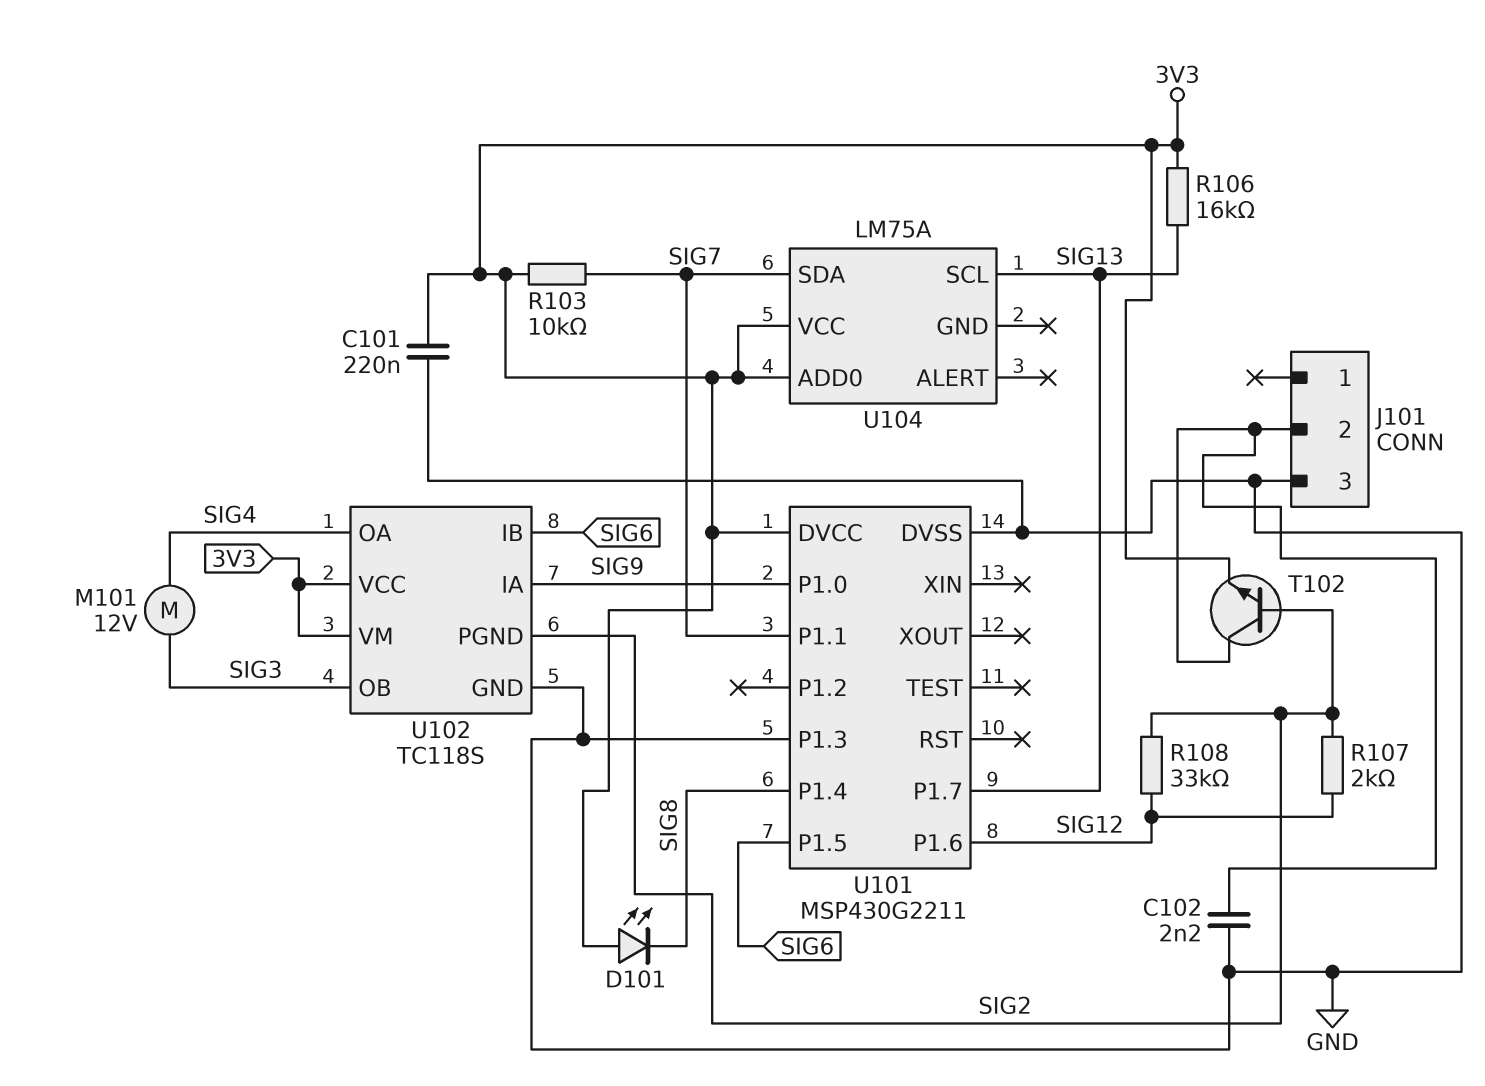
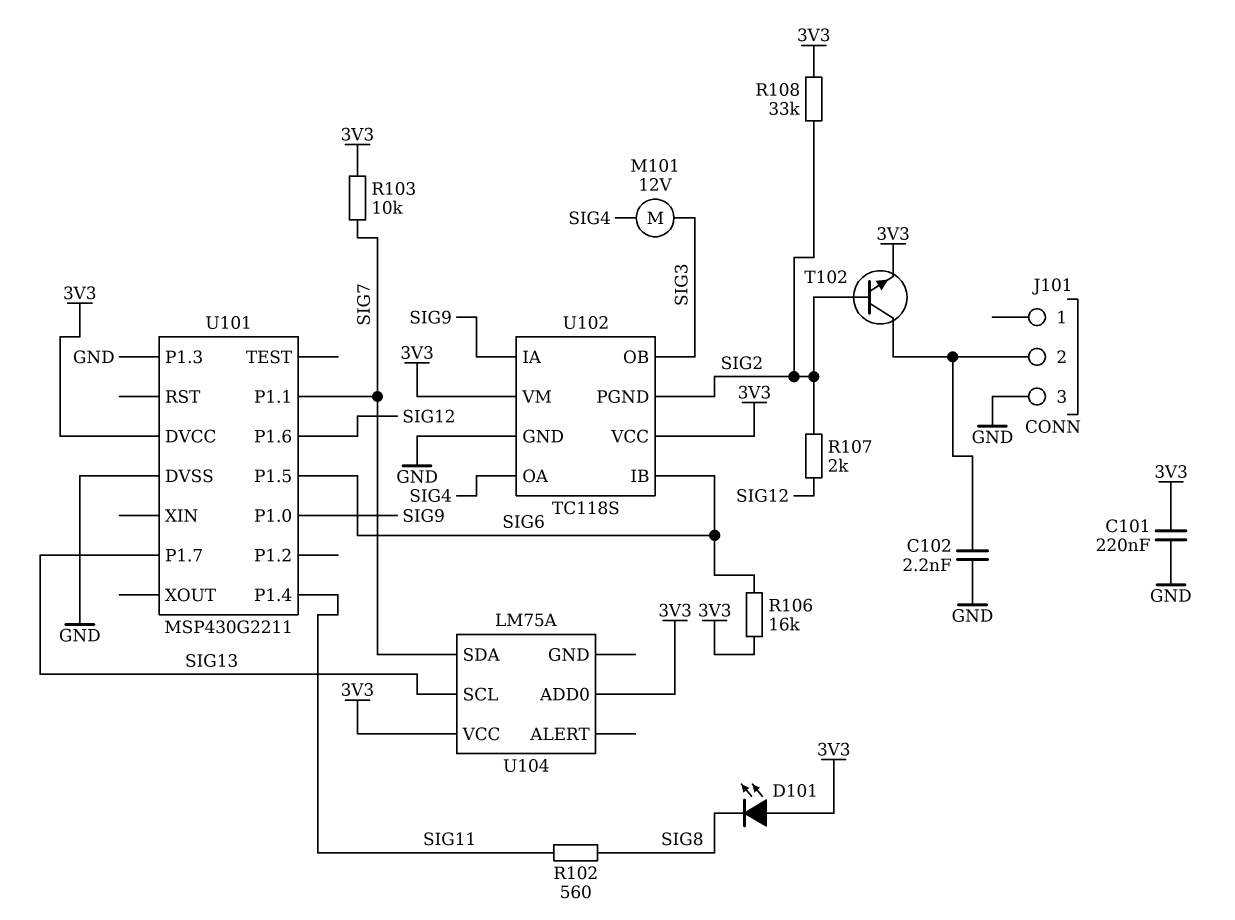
R102: none -> 560 (SIG8, SIG11)
R106: 16k (3V3, SIG13) -> 16k (3V3, SIG6)
R108: 33k (SIG2, SIG12) -> 33k (3V3, SIG2)
U101 pin P1.4: SIG8 -> SIG11

